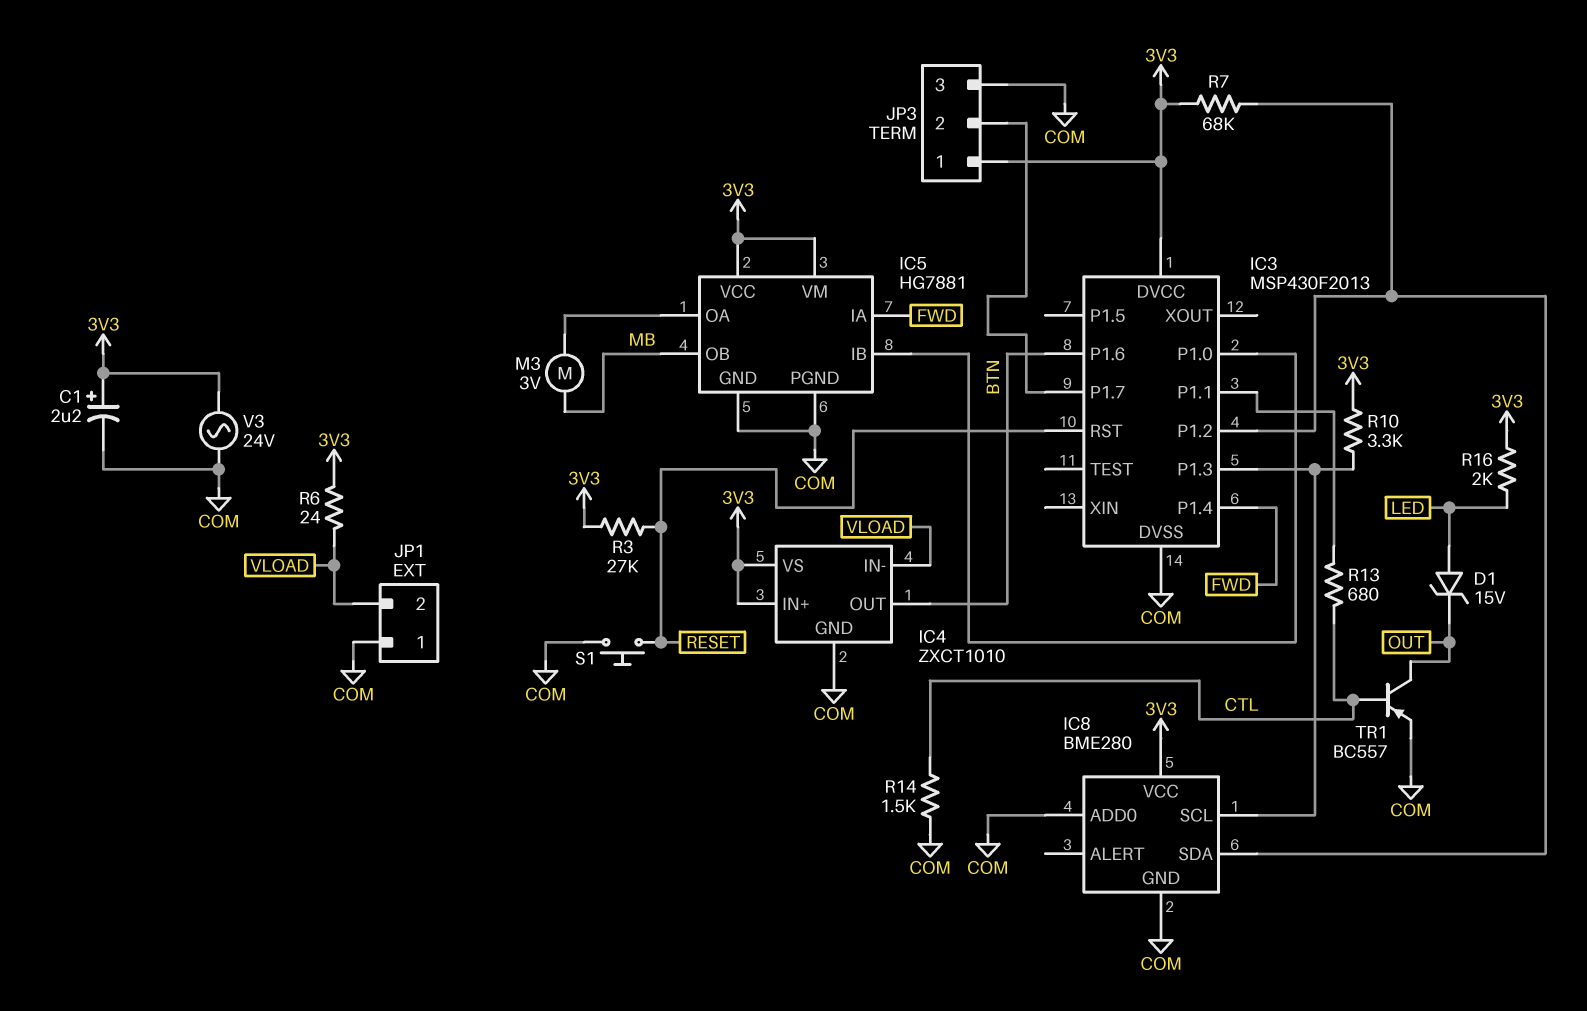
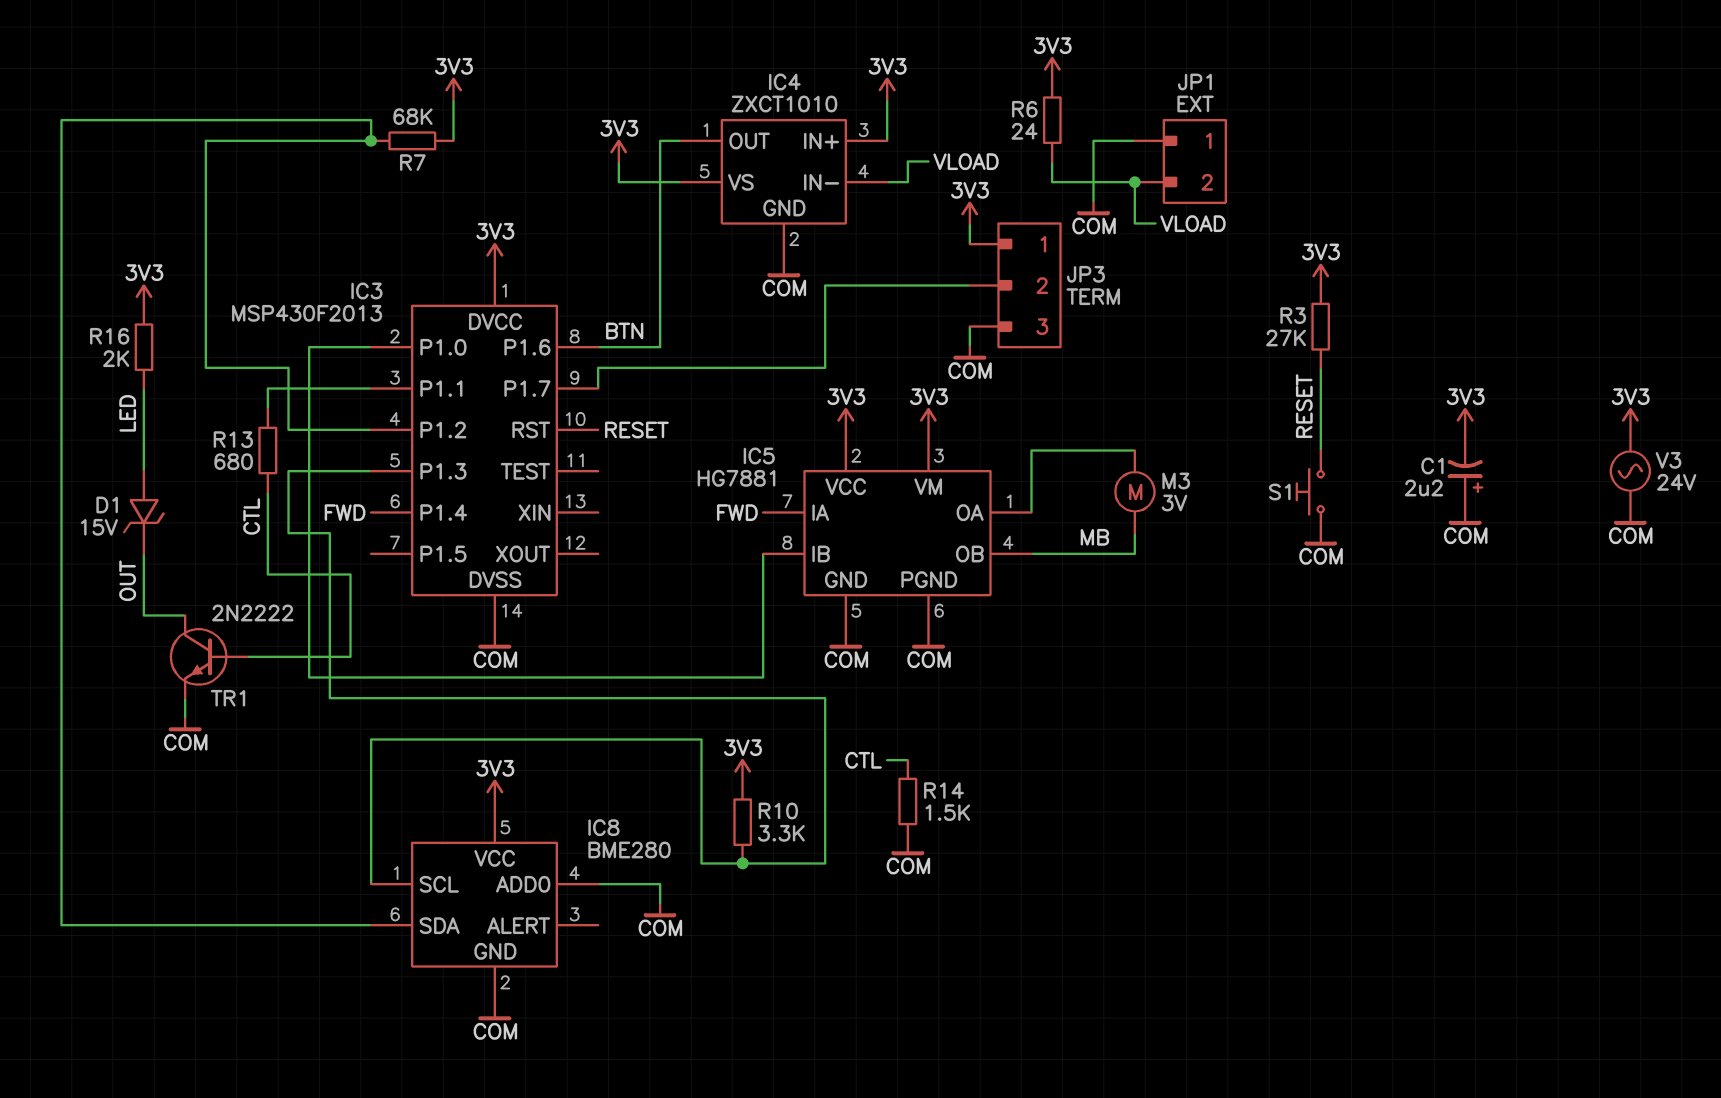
C1: 2.2uF (plus 3V3, minus COM) -> 2.2uF (plus COM, minus 3V3)
TR1: PNP BC557 (B CTL, C OUT, E COM) -> NPN 2N2222 (B CTL, C OUT, E COM)

